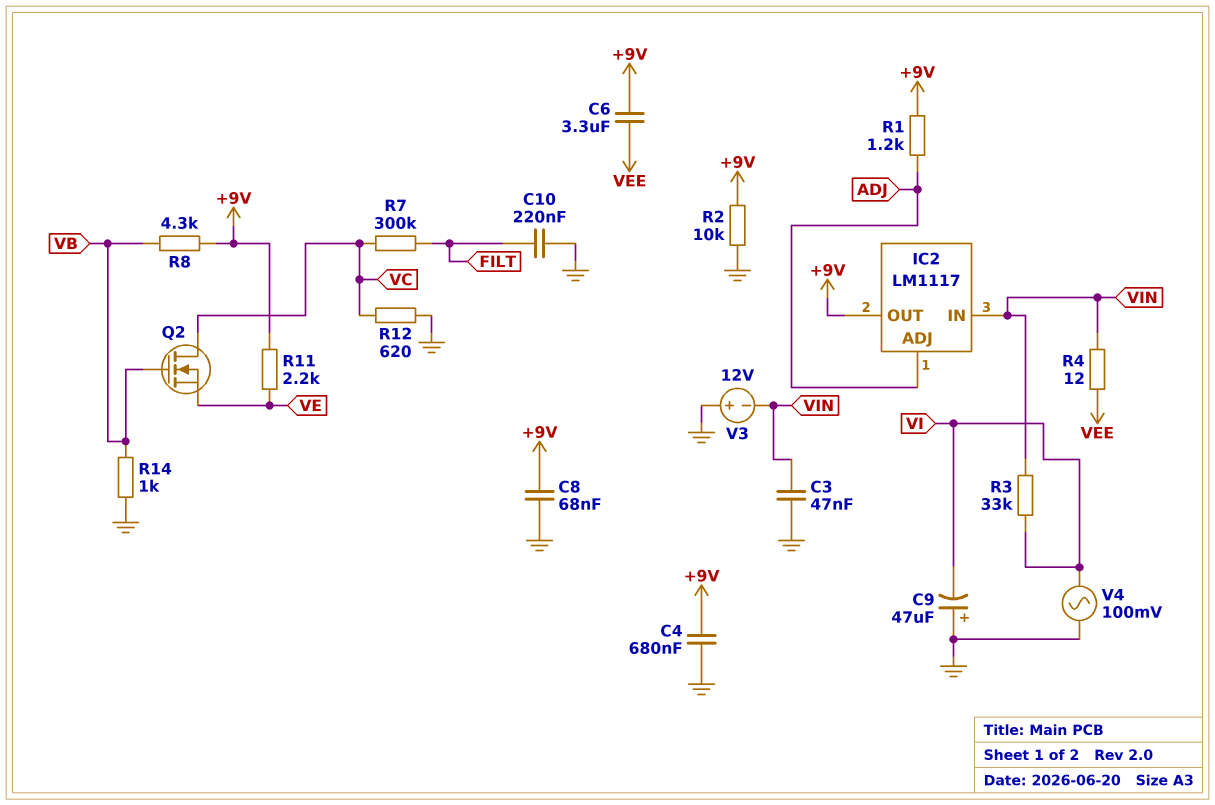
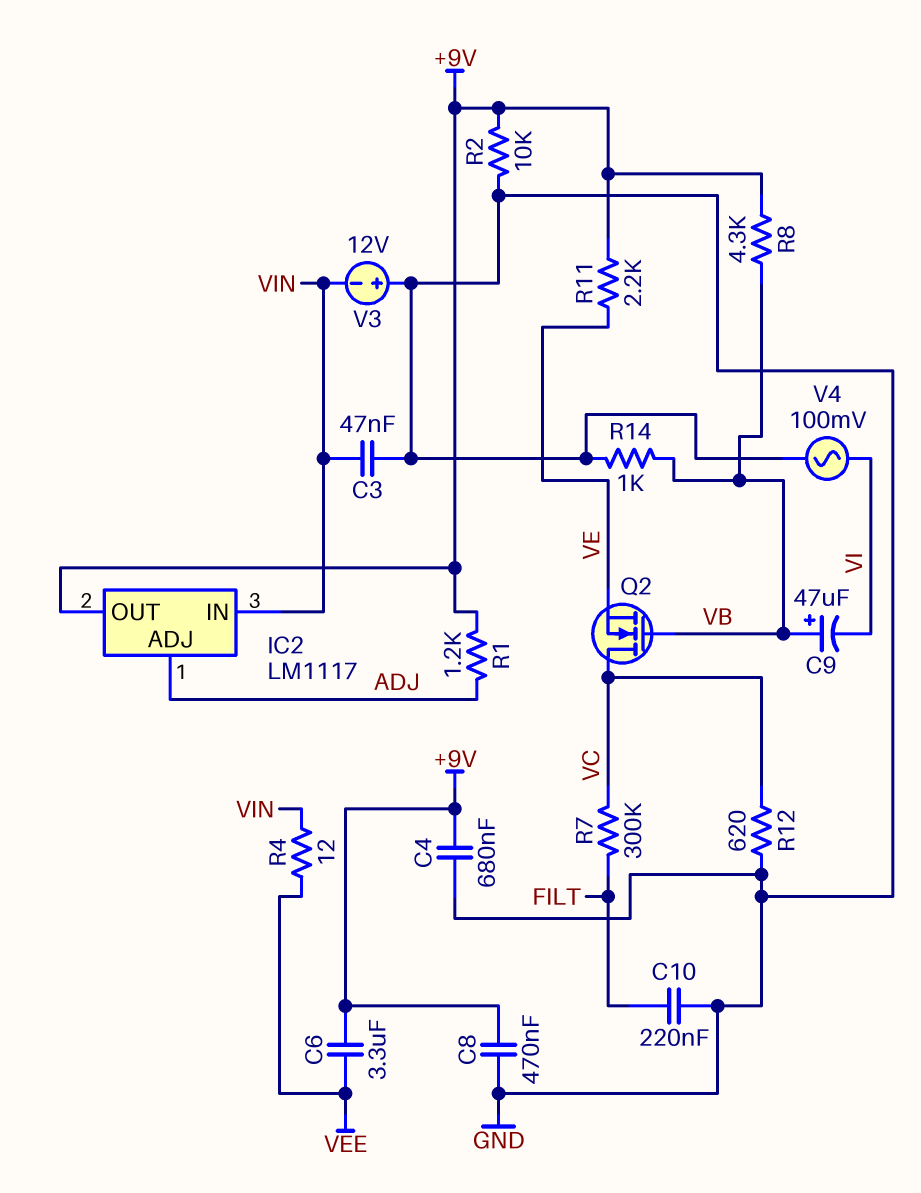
C8: 68nF (+9V, GND) -> 470nF (+9V, GND)
C9: 47uF (plus GND, minus VI) -> 47uF (plus VB, minus VI)
R3: 33k (VI, VIN) -> none

